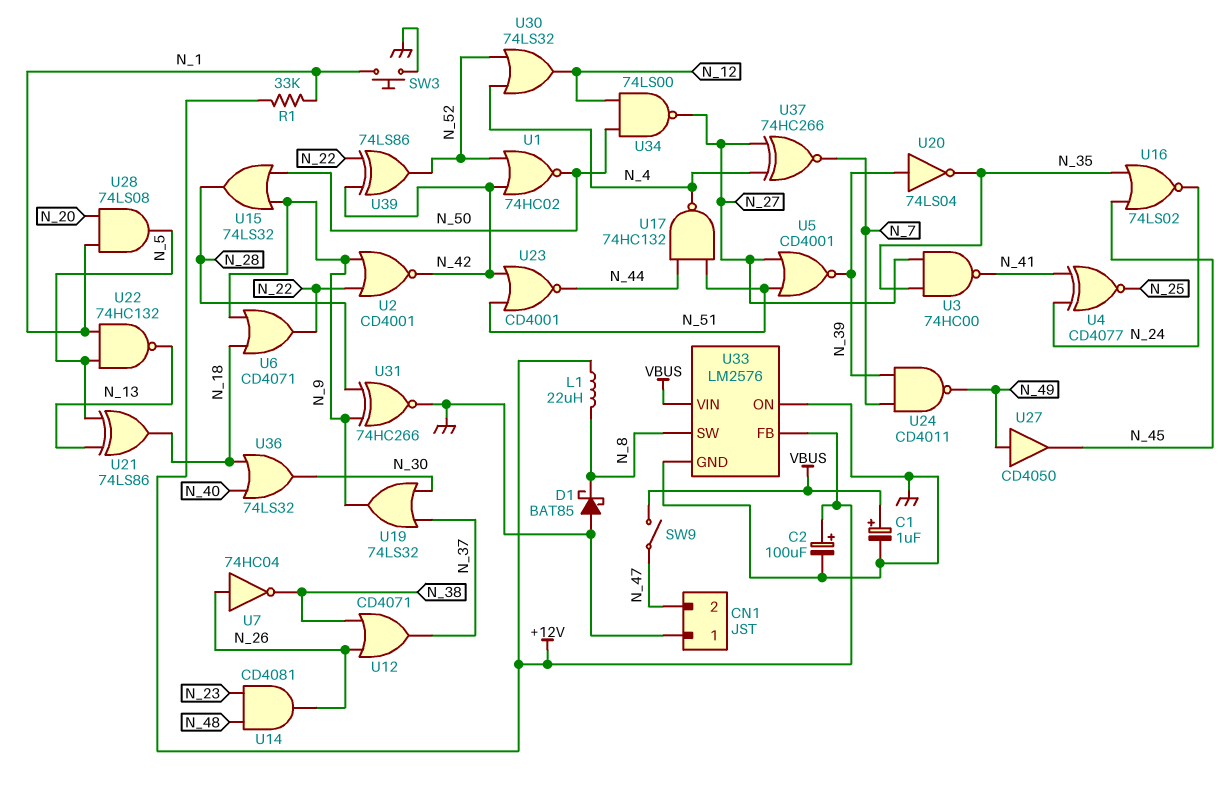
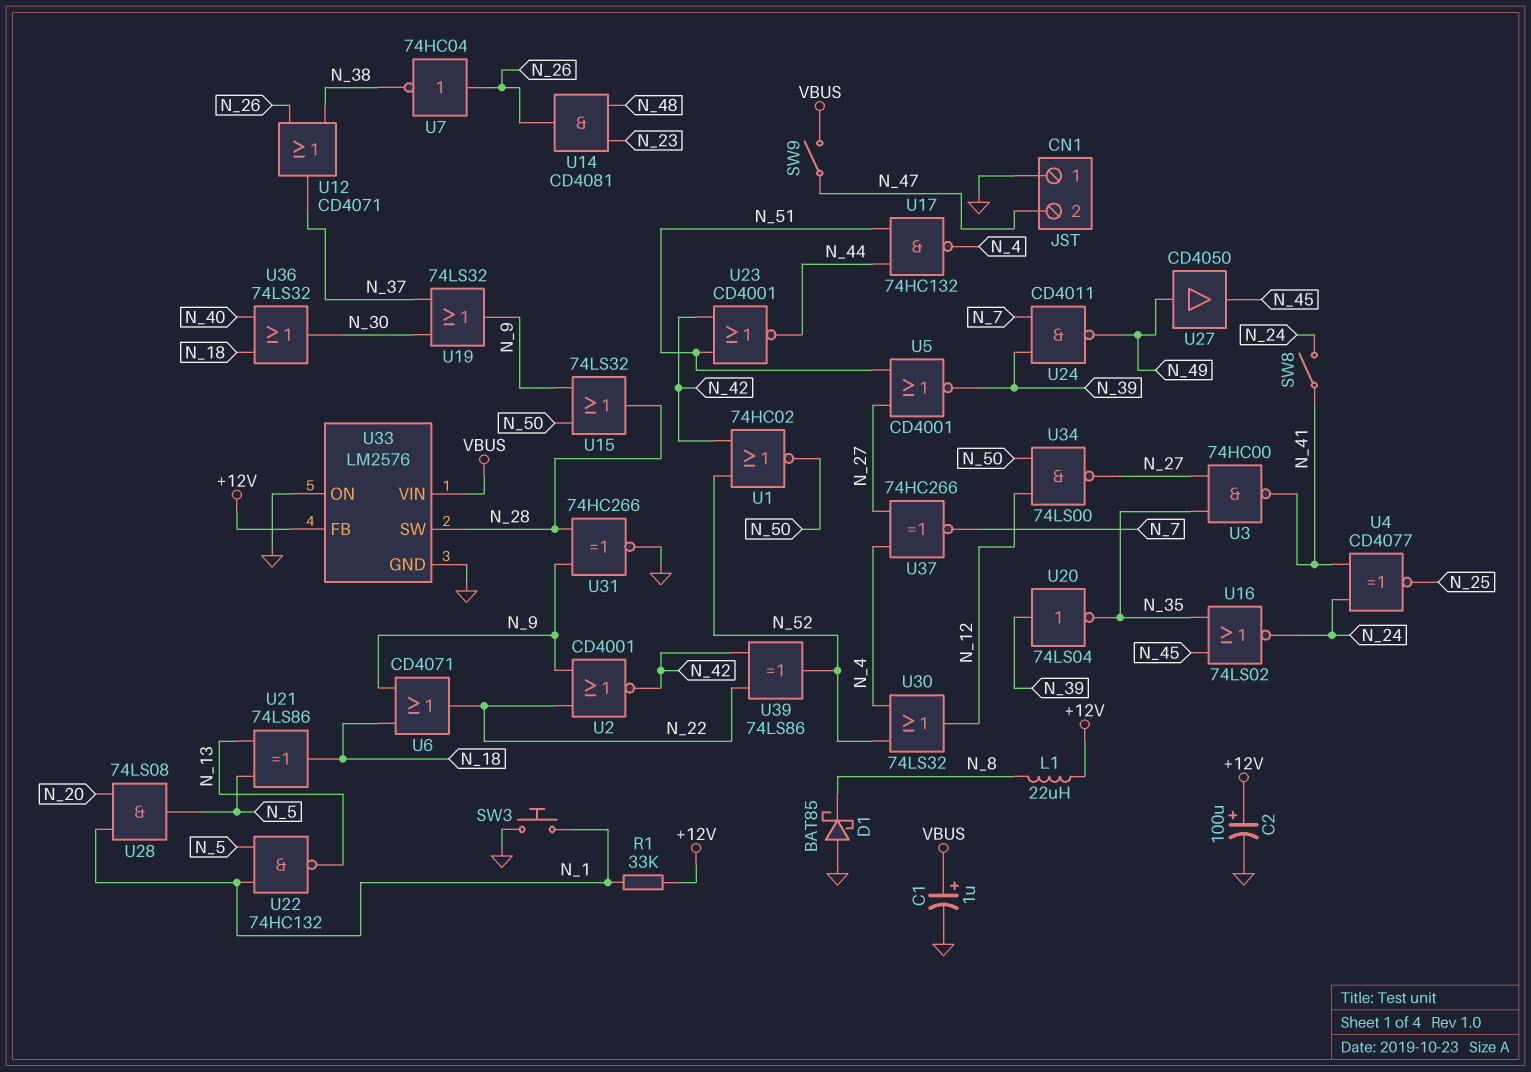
SW8: none -> switch (N_24, N_41)
U33 pin SW: N_8 -> N_28

